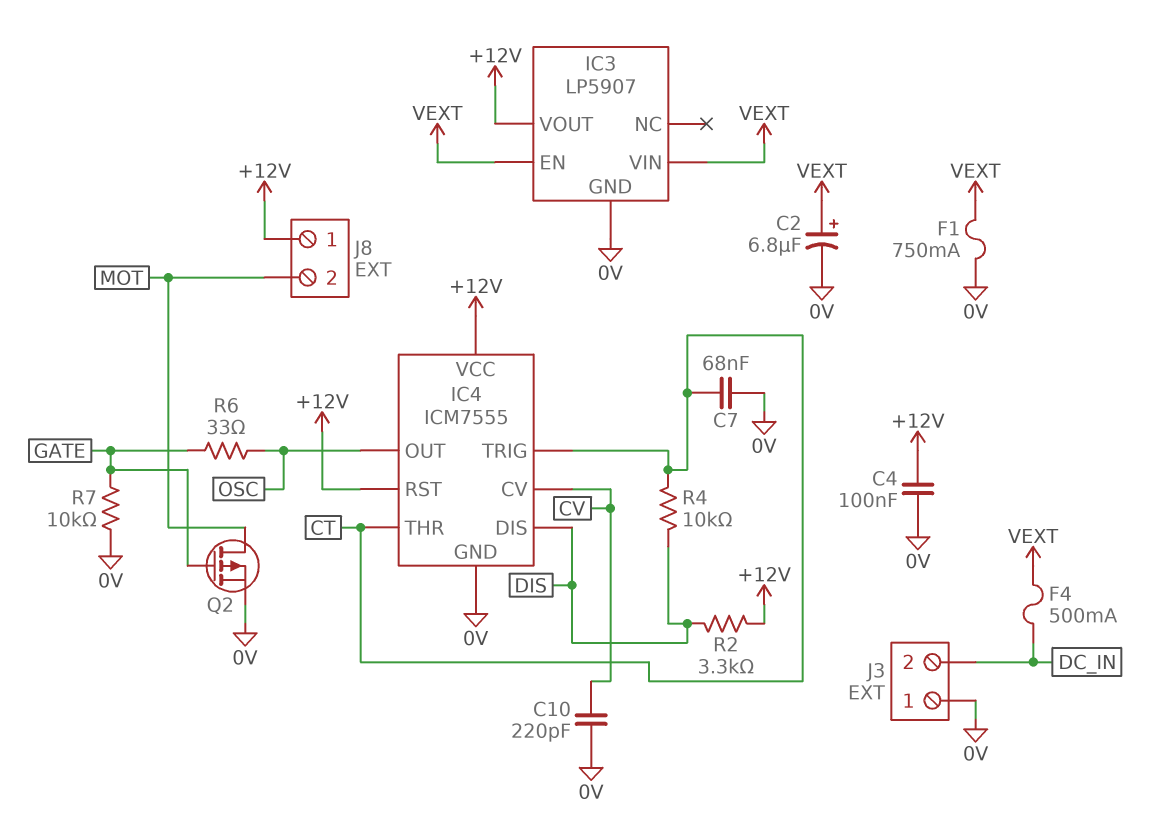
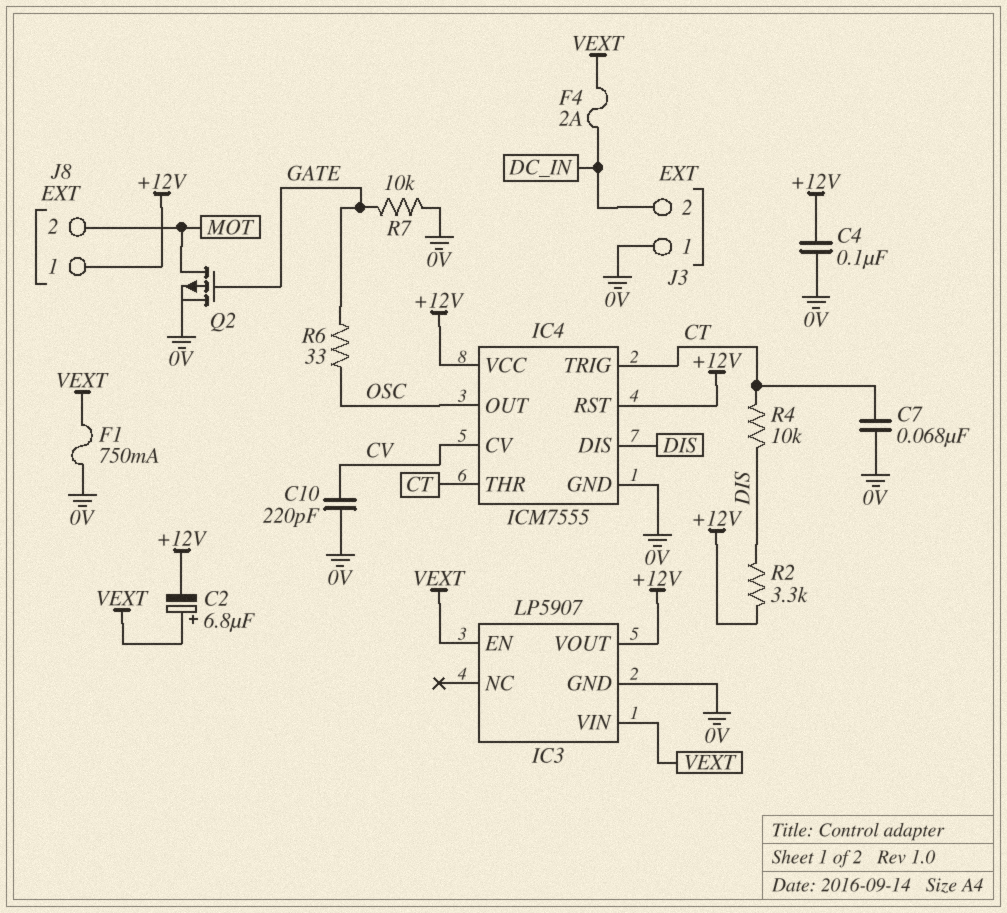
C2: 6.8uF (plus VEXT, minus 0V) -> 6.8uF (plus VEXT, minus +12V)
F4: 500mA (DC_IN, VEXT) -> 2A (DC_IN, VEXT)

